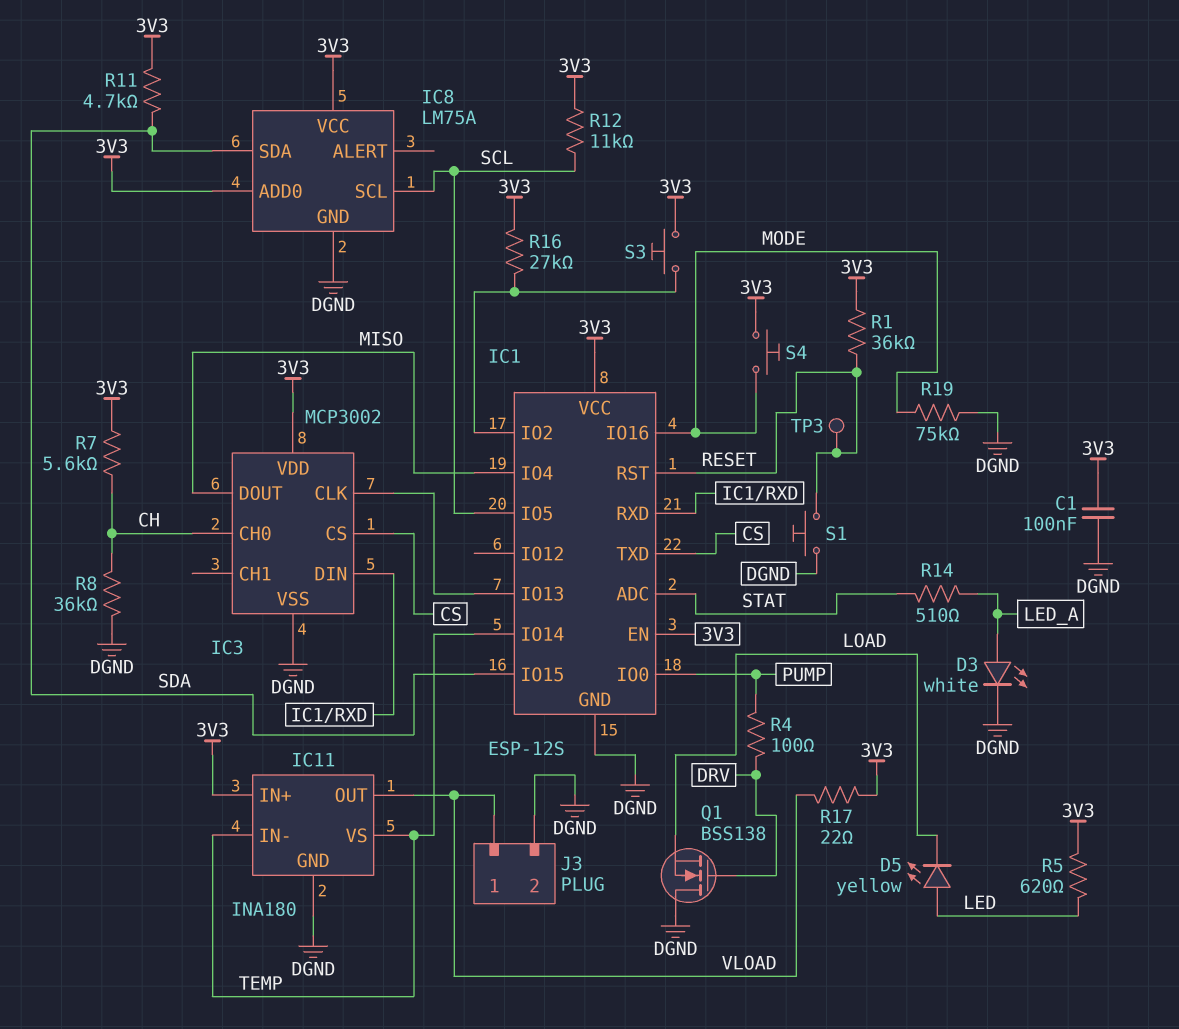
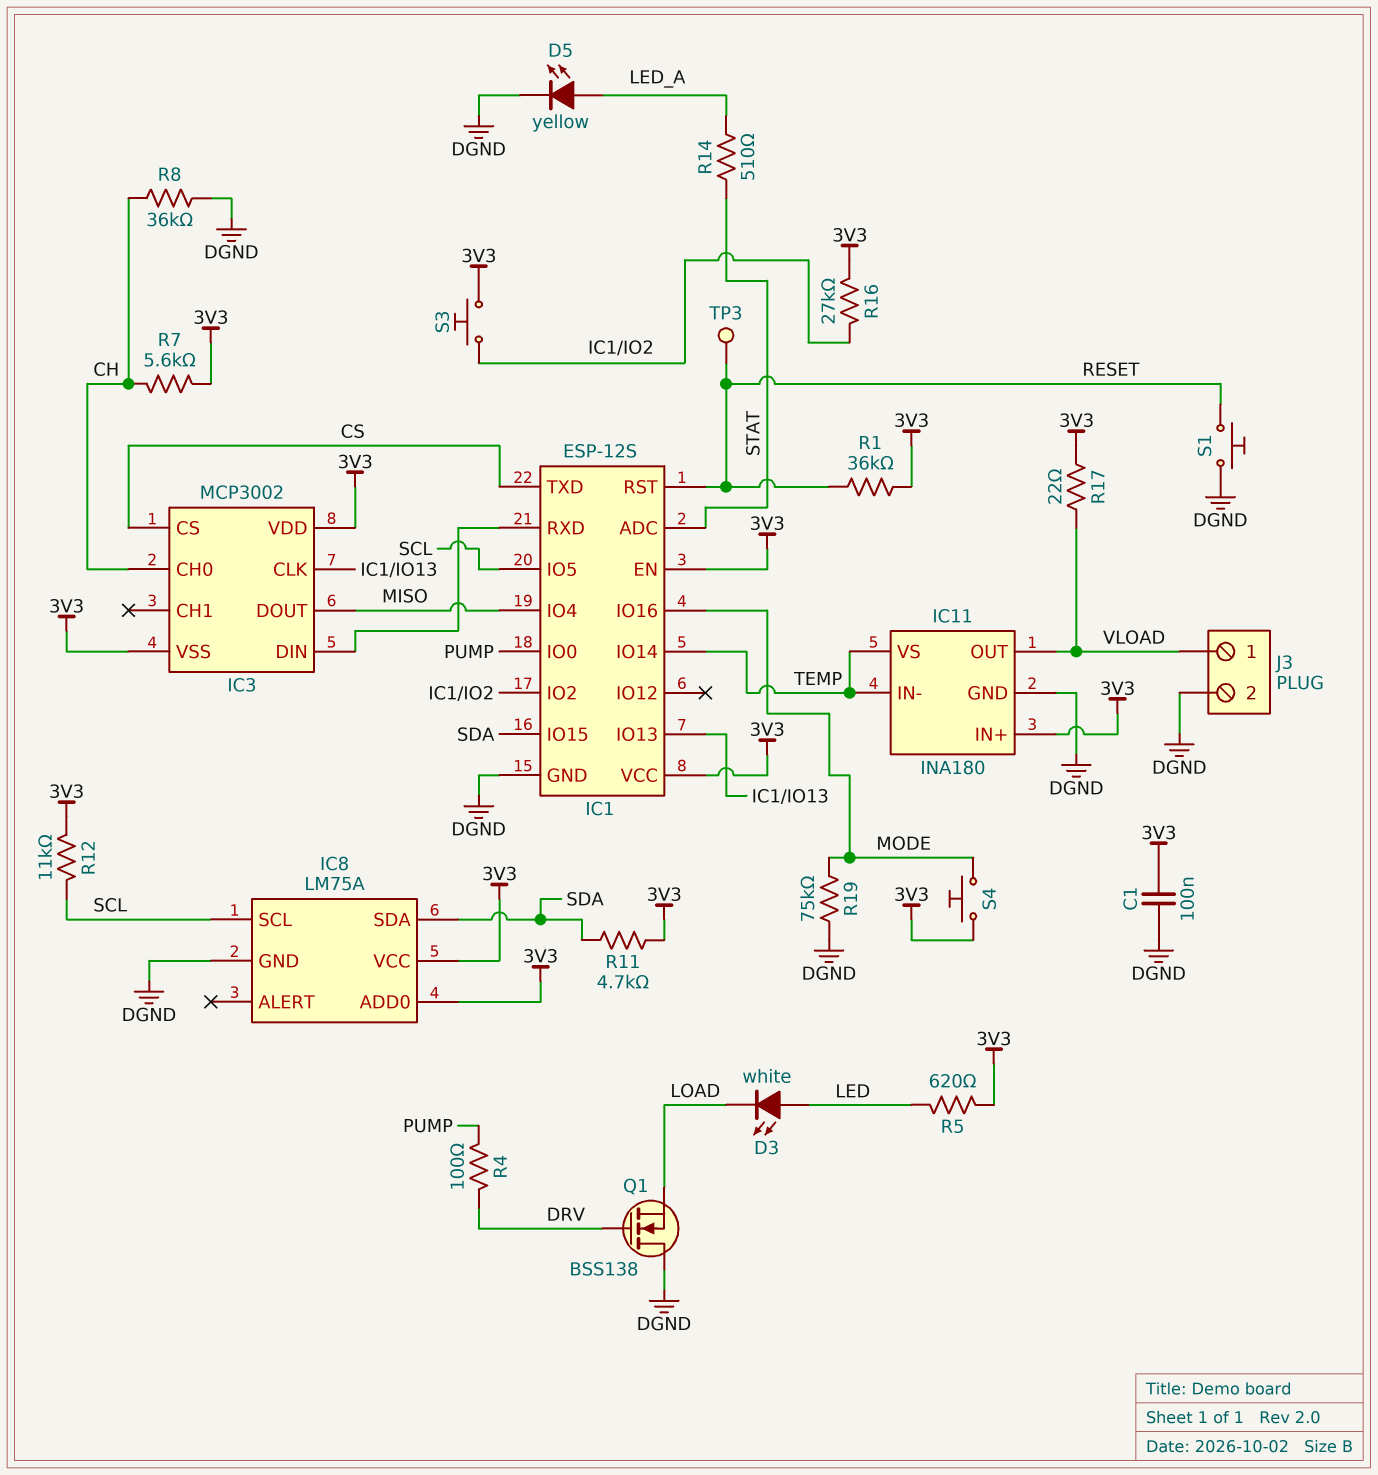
D3: LED white (A LED_A, K DGND) -> LED white (A LED, K LOAD)
D5: LED yellow (A LED, K LOAD) -> LED yellow (A LED_A, K DGND)
IC3 pin VSS: DGND -> 3V3

